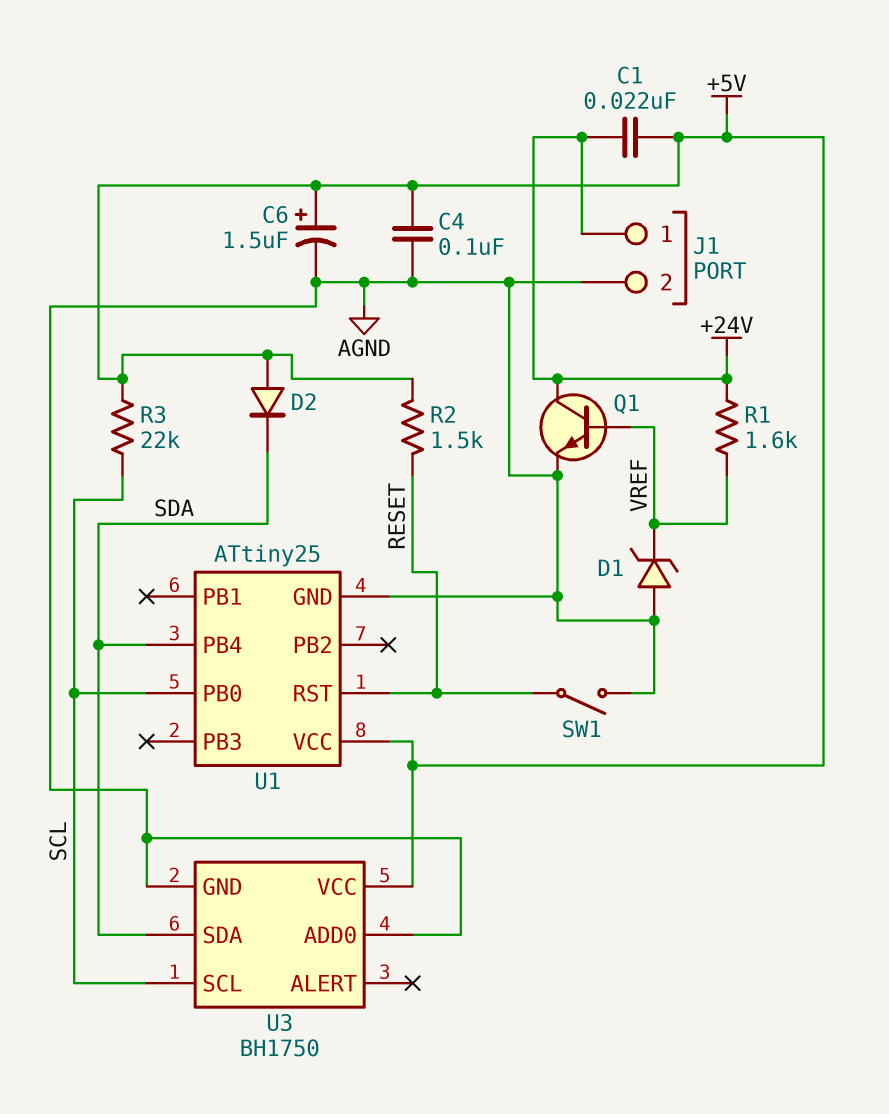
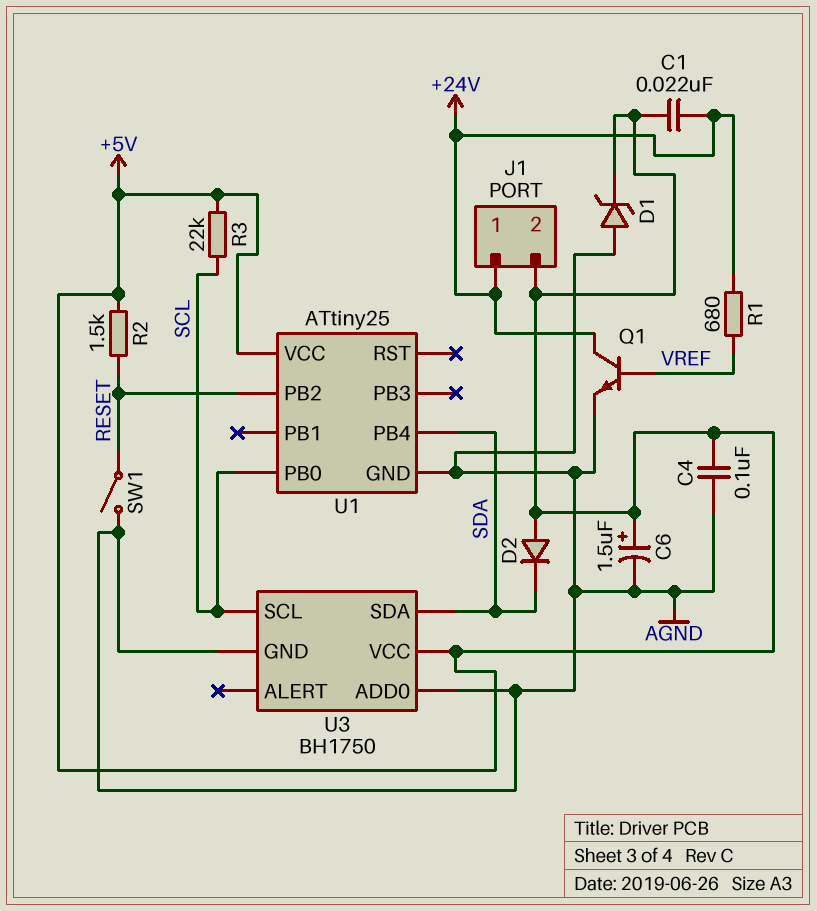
D1: zener (A AGND, K VREF) -> zener (A AGND, K +5V)
J1 pin 2: AGND -> +5V
R1: 1.6k (+24V, VREF) -> 680 (+24V, VREF)
U1 pin PB2: none -> RESET
U1 pin RST: RESET -> none

